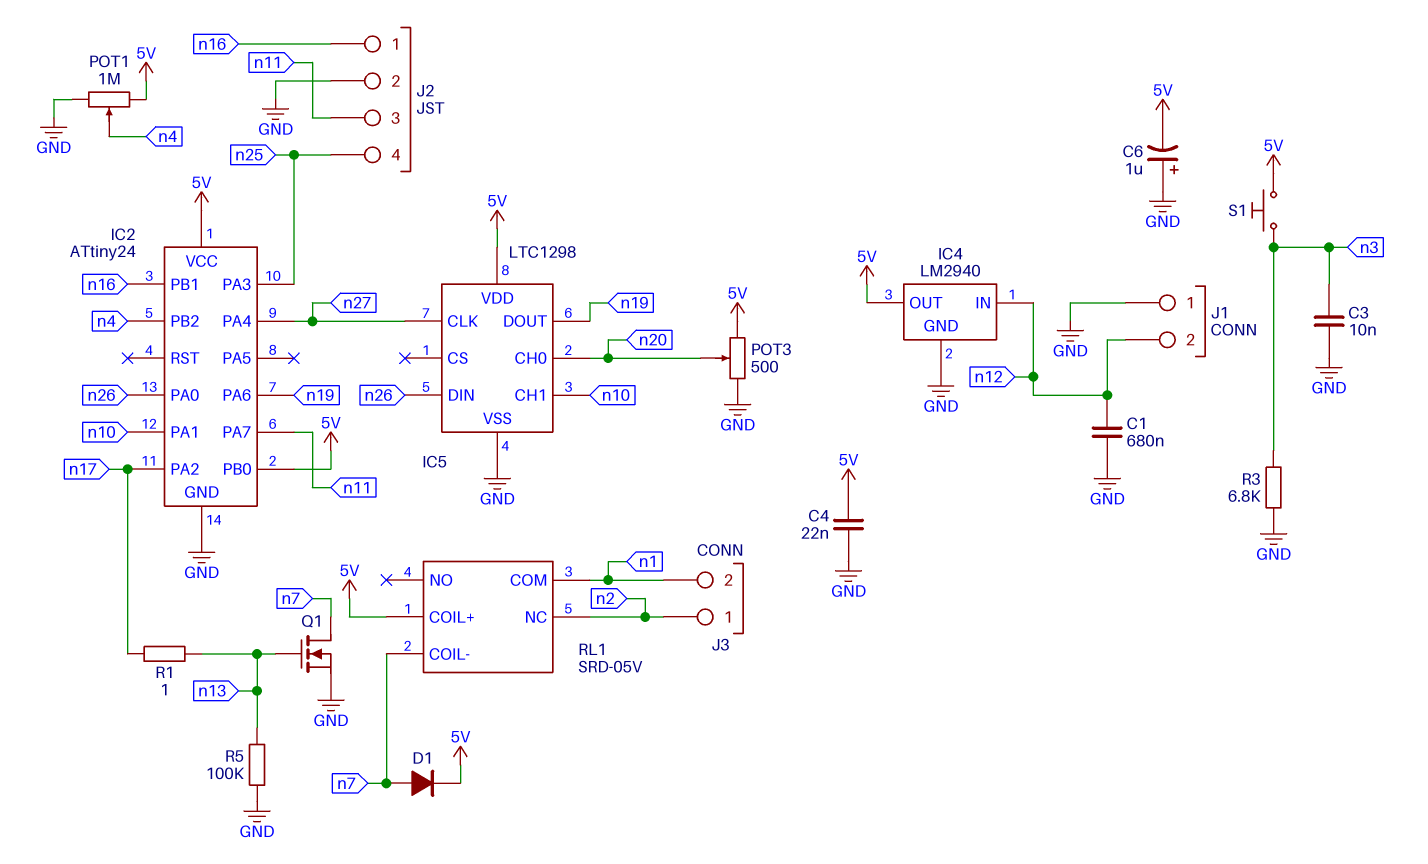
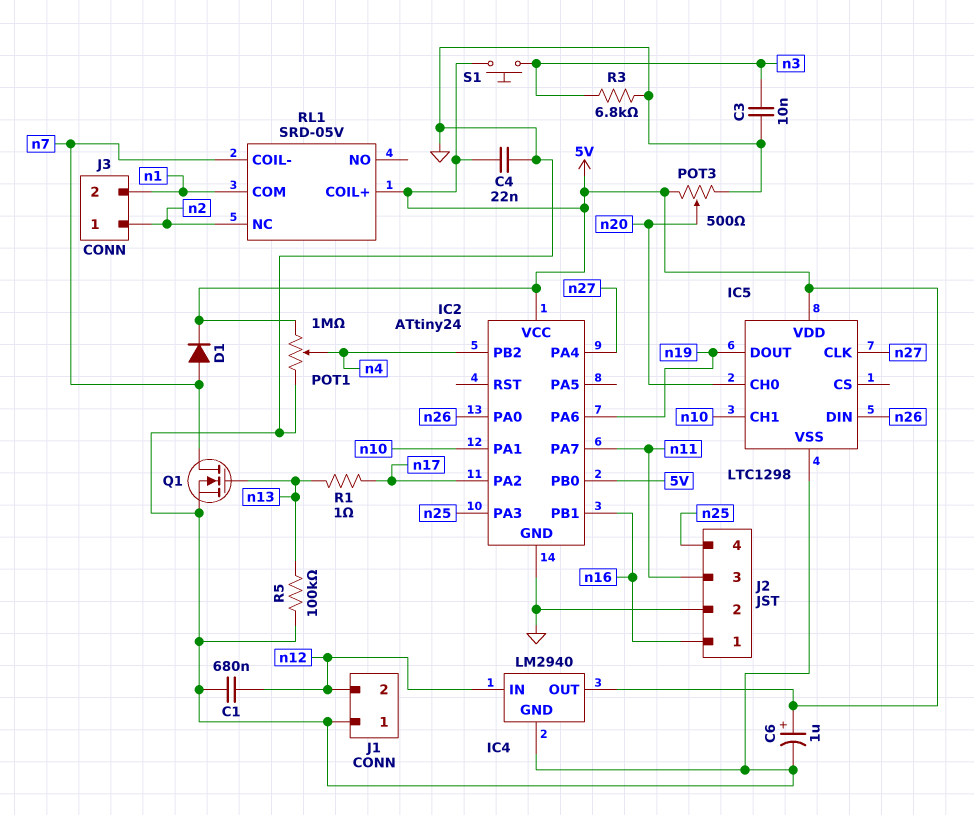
C6: 1uF (plus GND, minus 5V) -> 1uF (plus 5V, minus GND)

